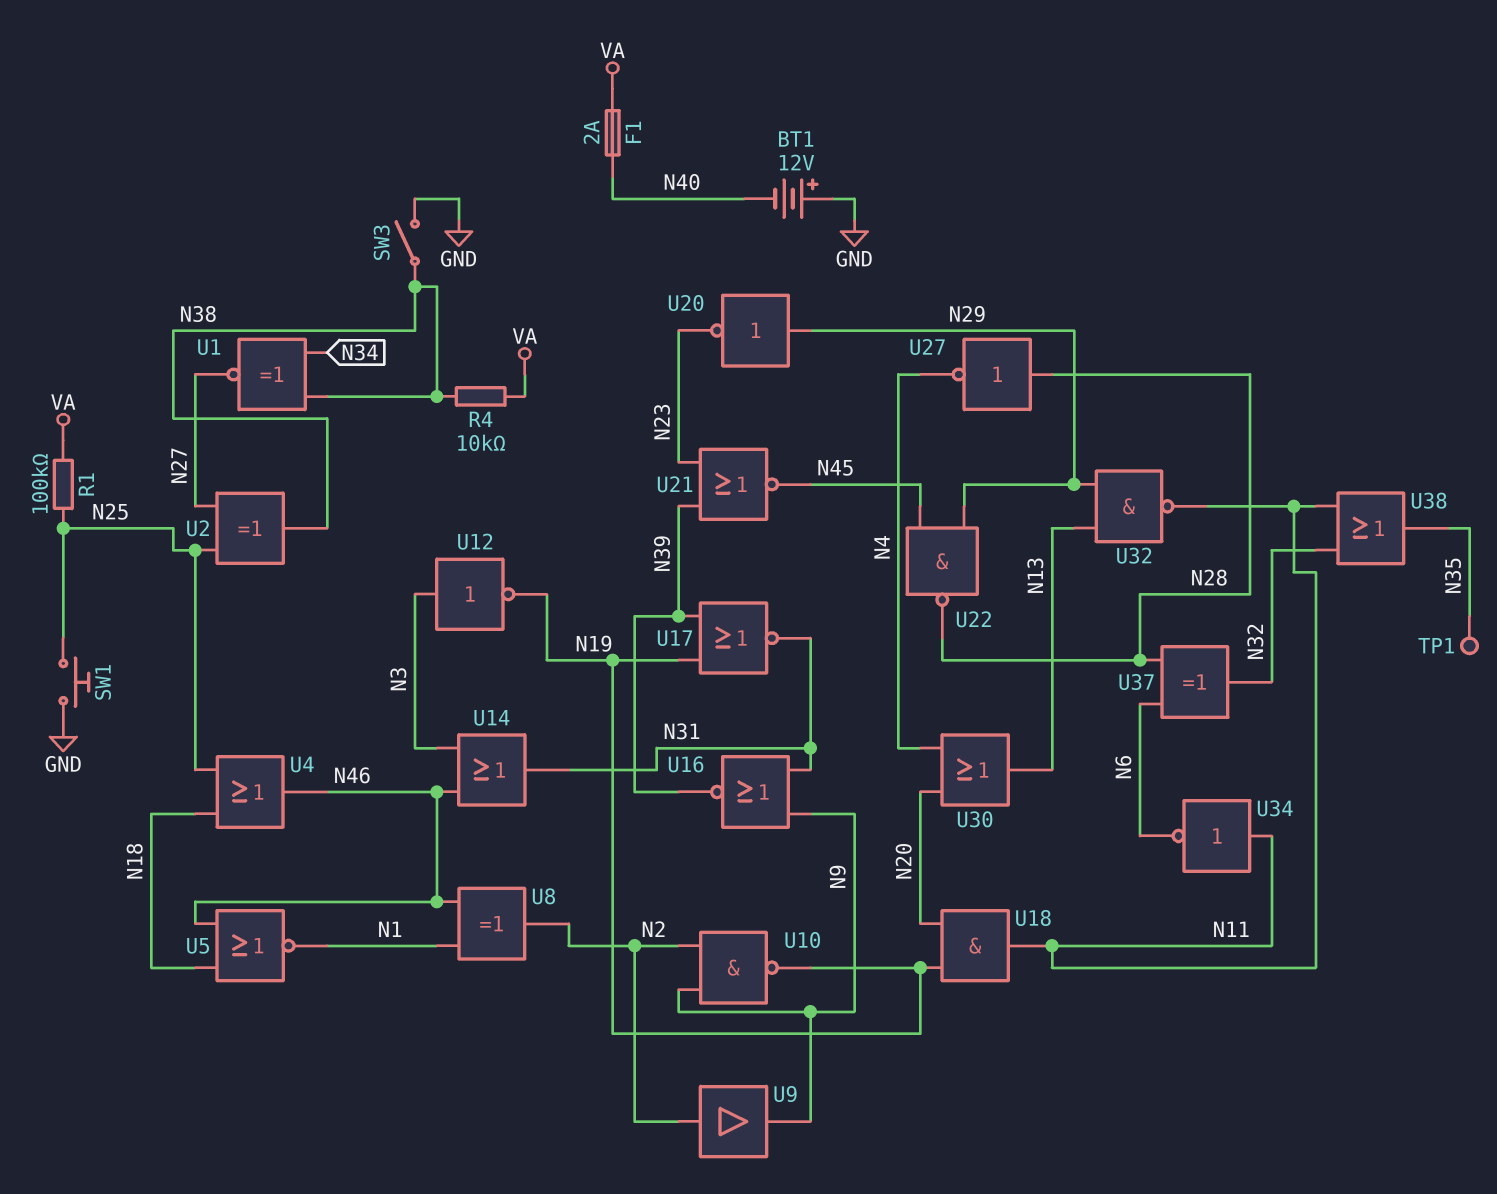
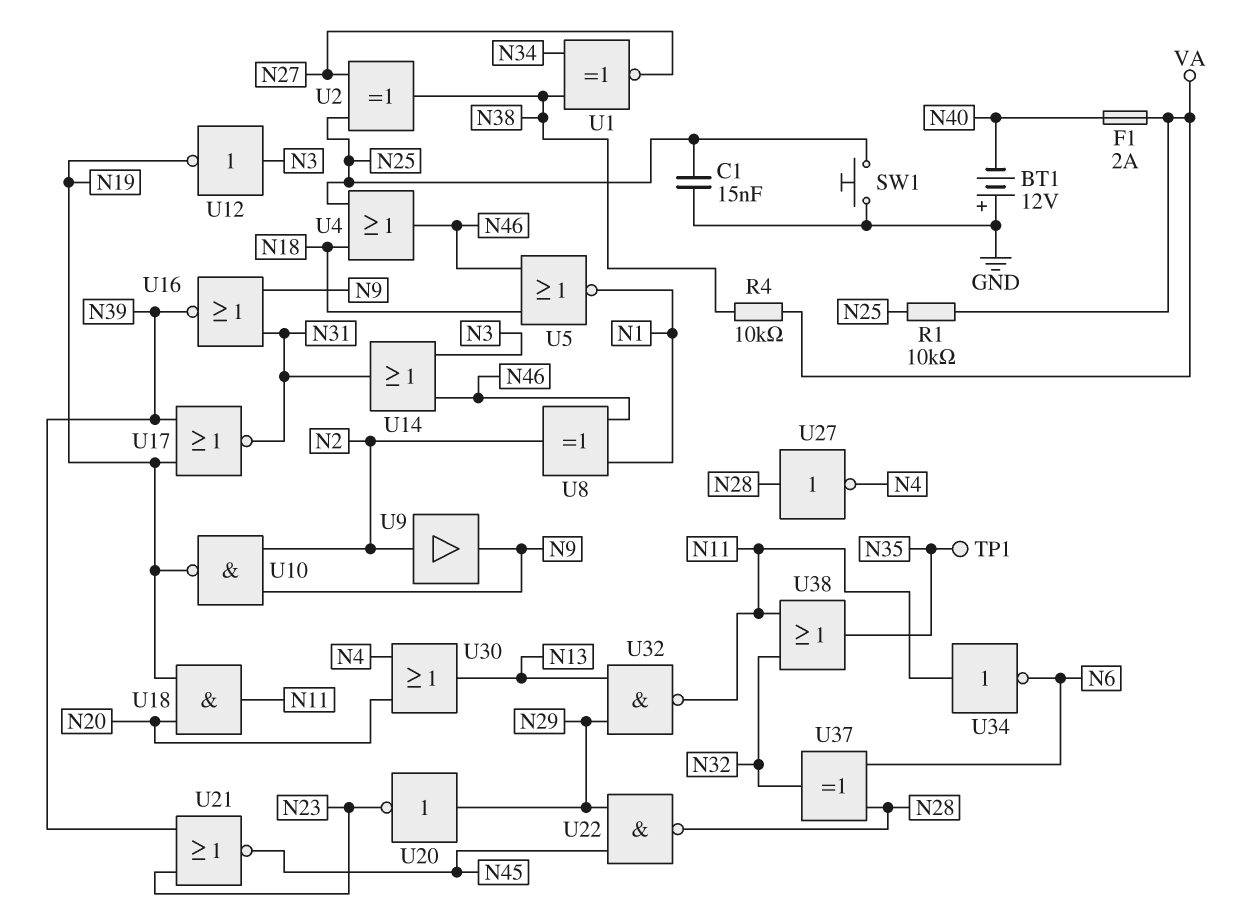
C1: none -> 15nF (GND, N25)
R1: 100k (N25, VA) -> 10k (N25, VA)
SW3: switch (GND, N38) -> none

